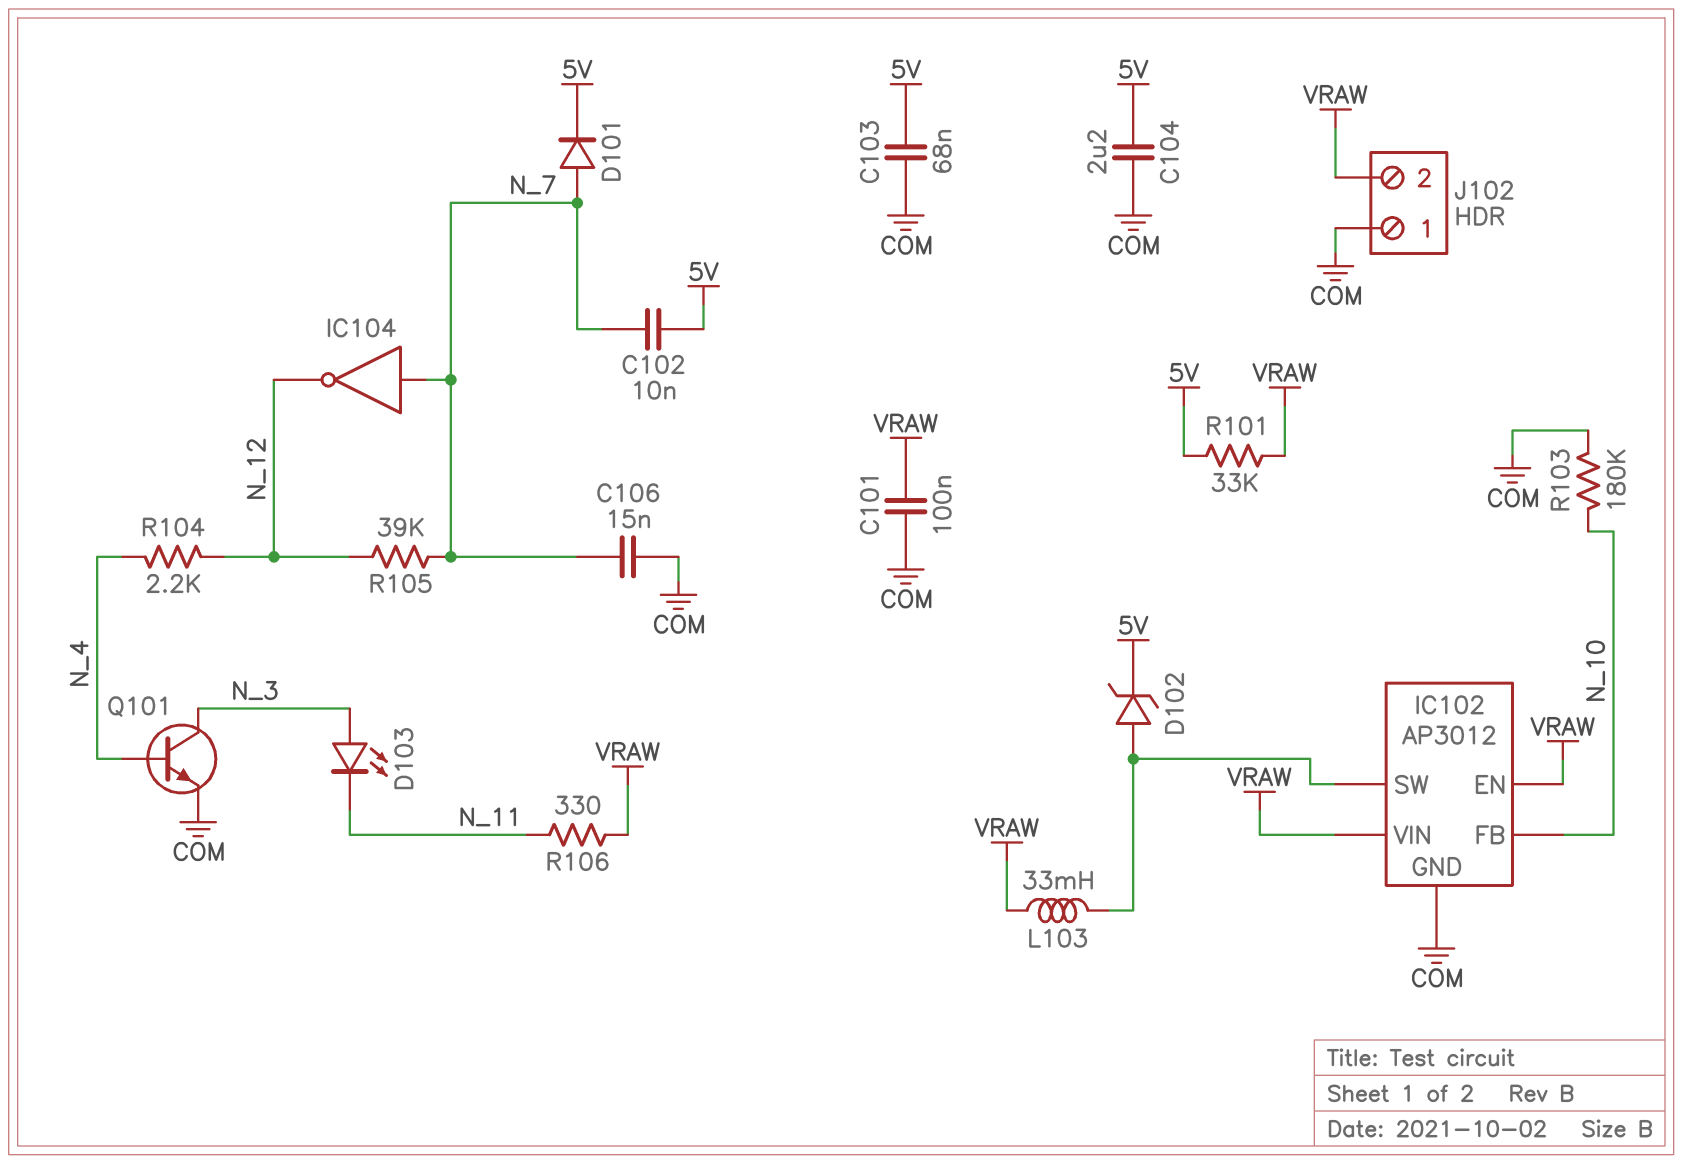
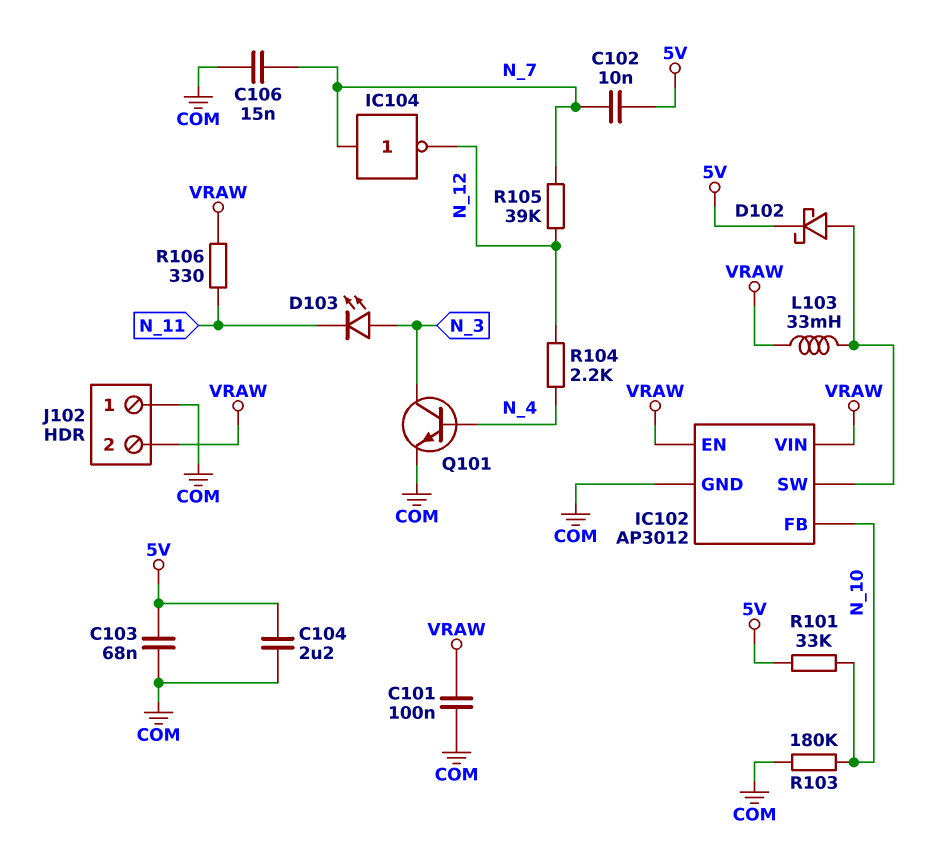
D101: diode (A N_7, K 5V) -> none
D102: zener (A IC102/SW, K 5V) -> schottky (A IC102/SW, K 5V)
R101: 33k (5V, VRAW) -> 33k (5V, N_10)

